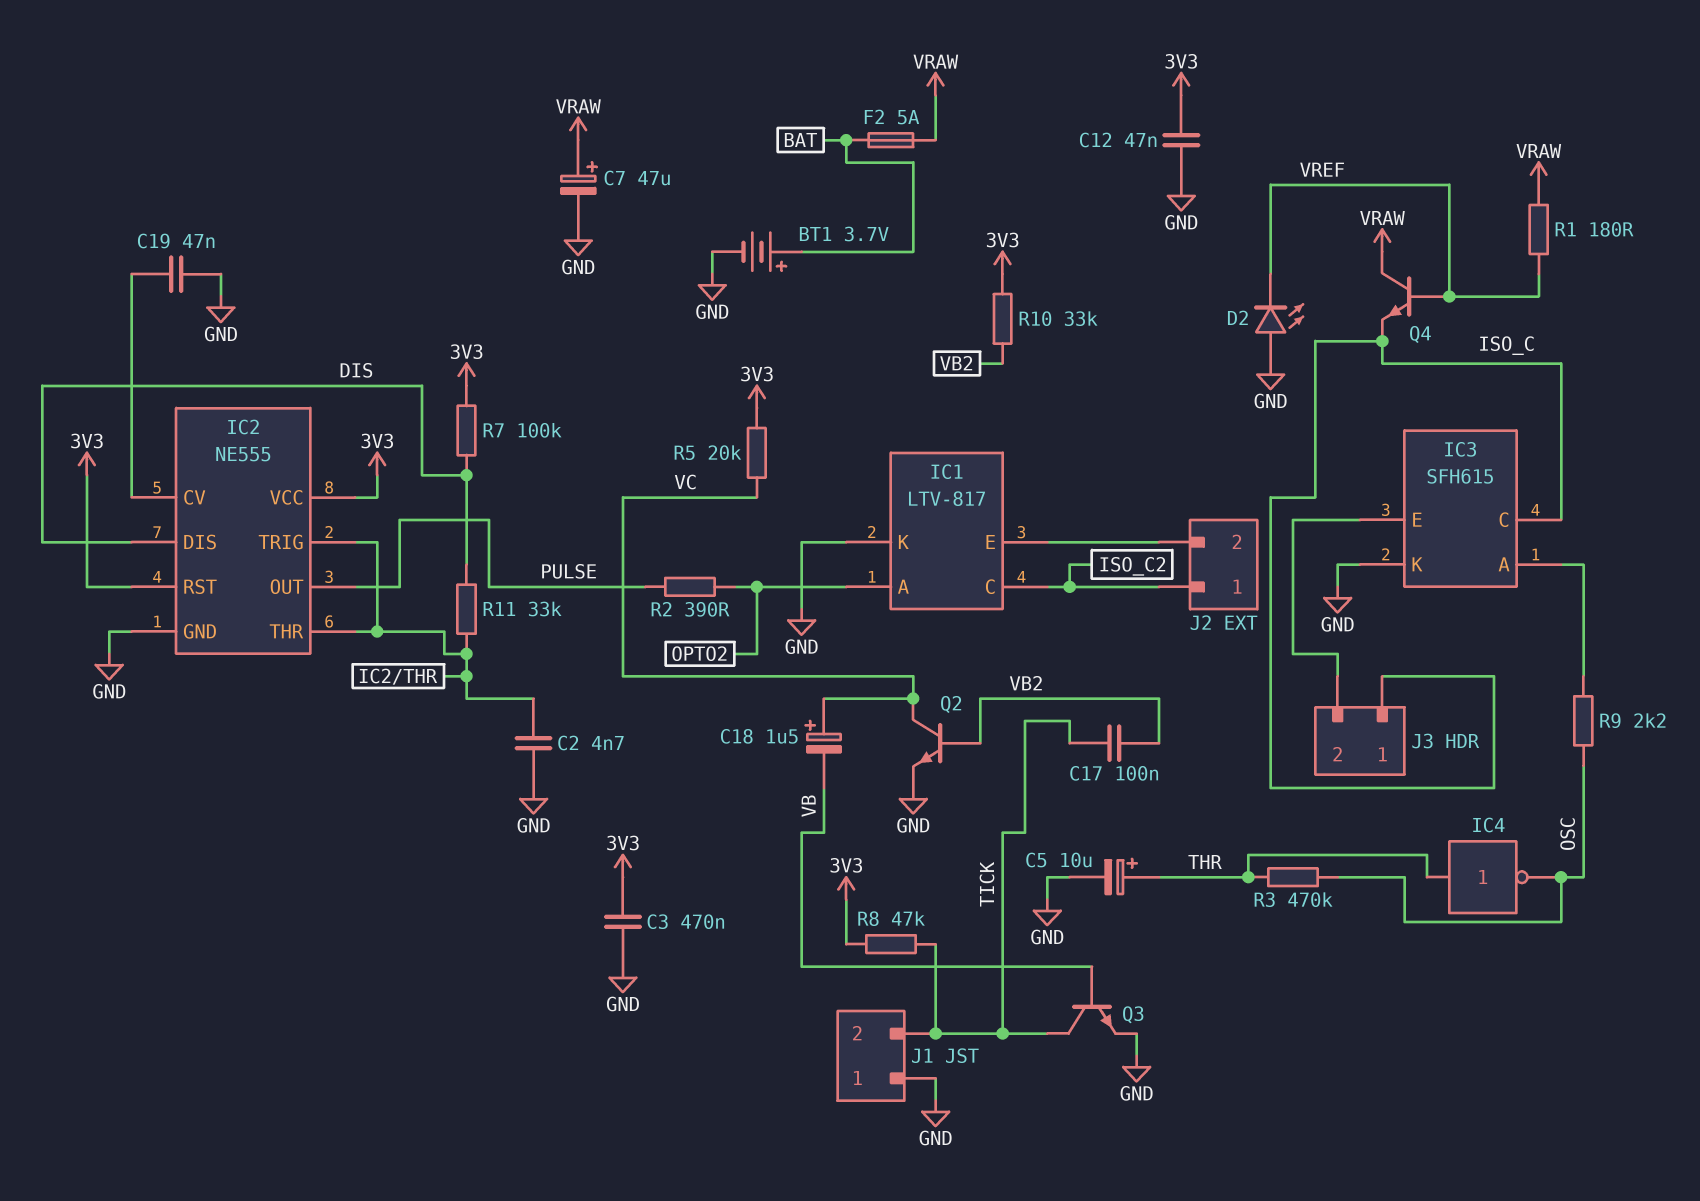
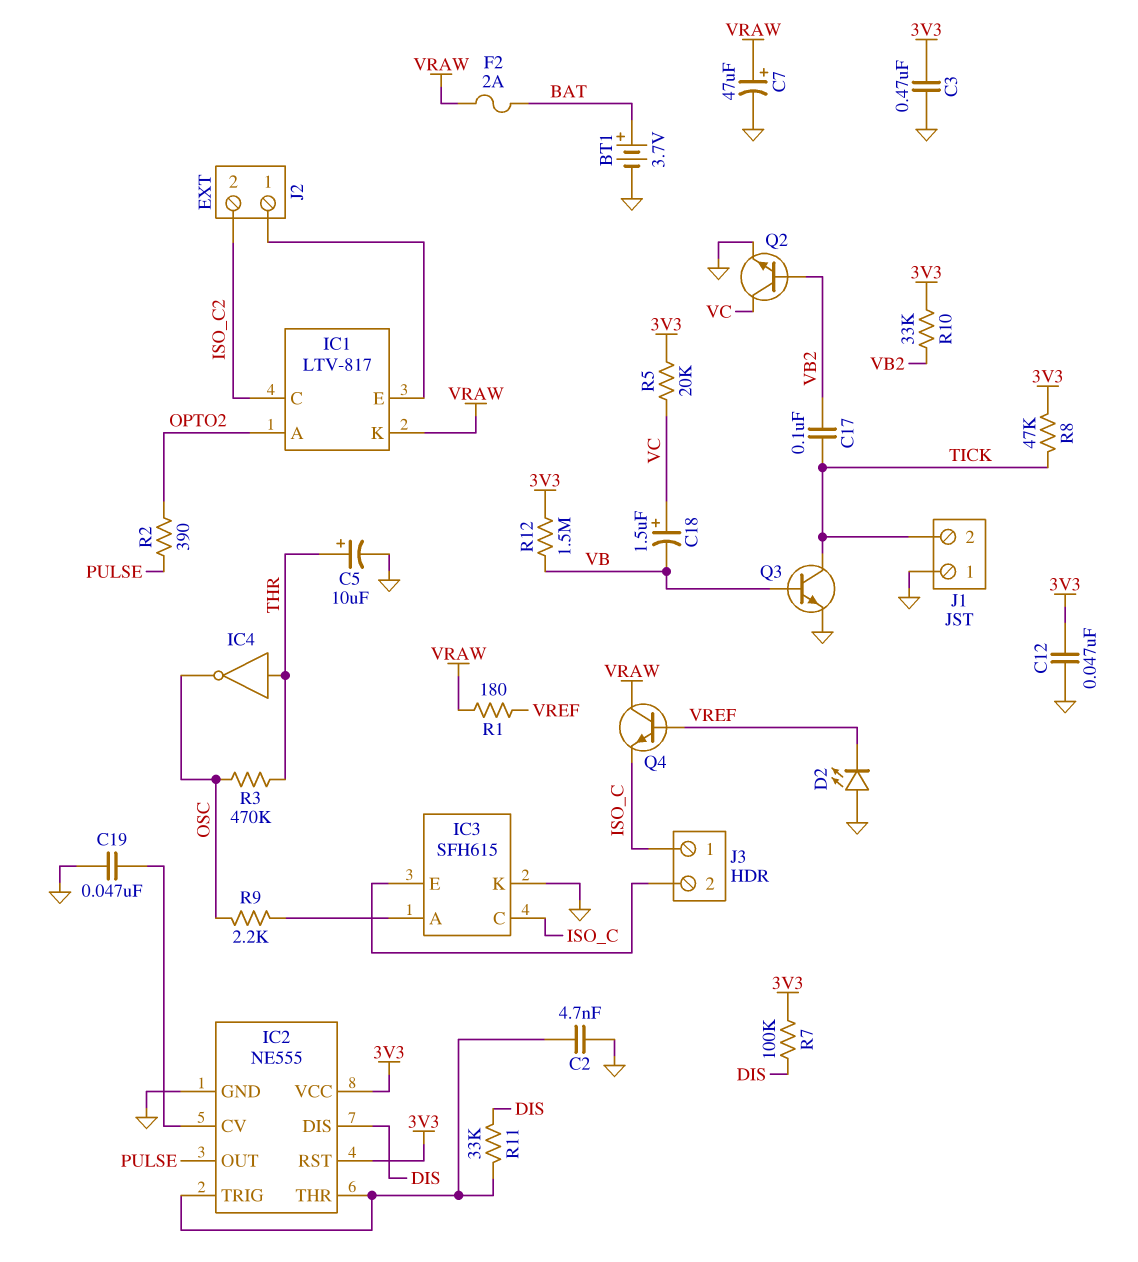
F2: 5A (BAT, VRAW) -> 2A (BAT, VRAW)
IC1 pin K: GND -> VRAW
J2 pin 1: ISO_C2 -> IC1/E
J2 pin 2: IC1/E -> ISO_C2
R12: none -> 1.5M (3V3, VB)

